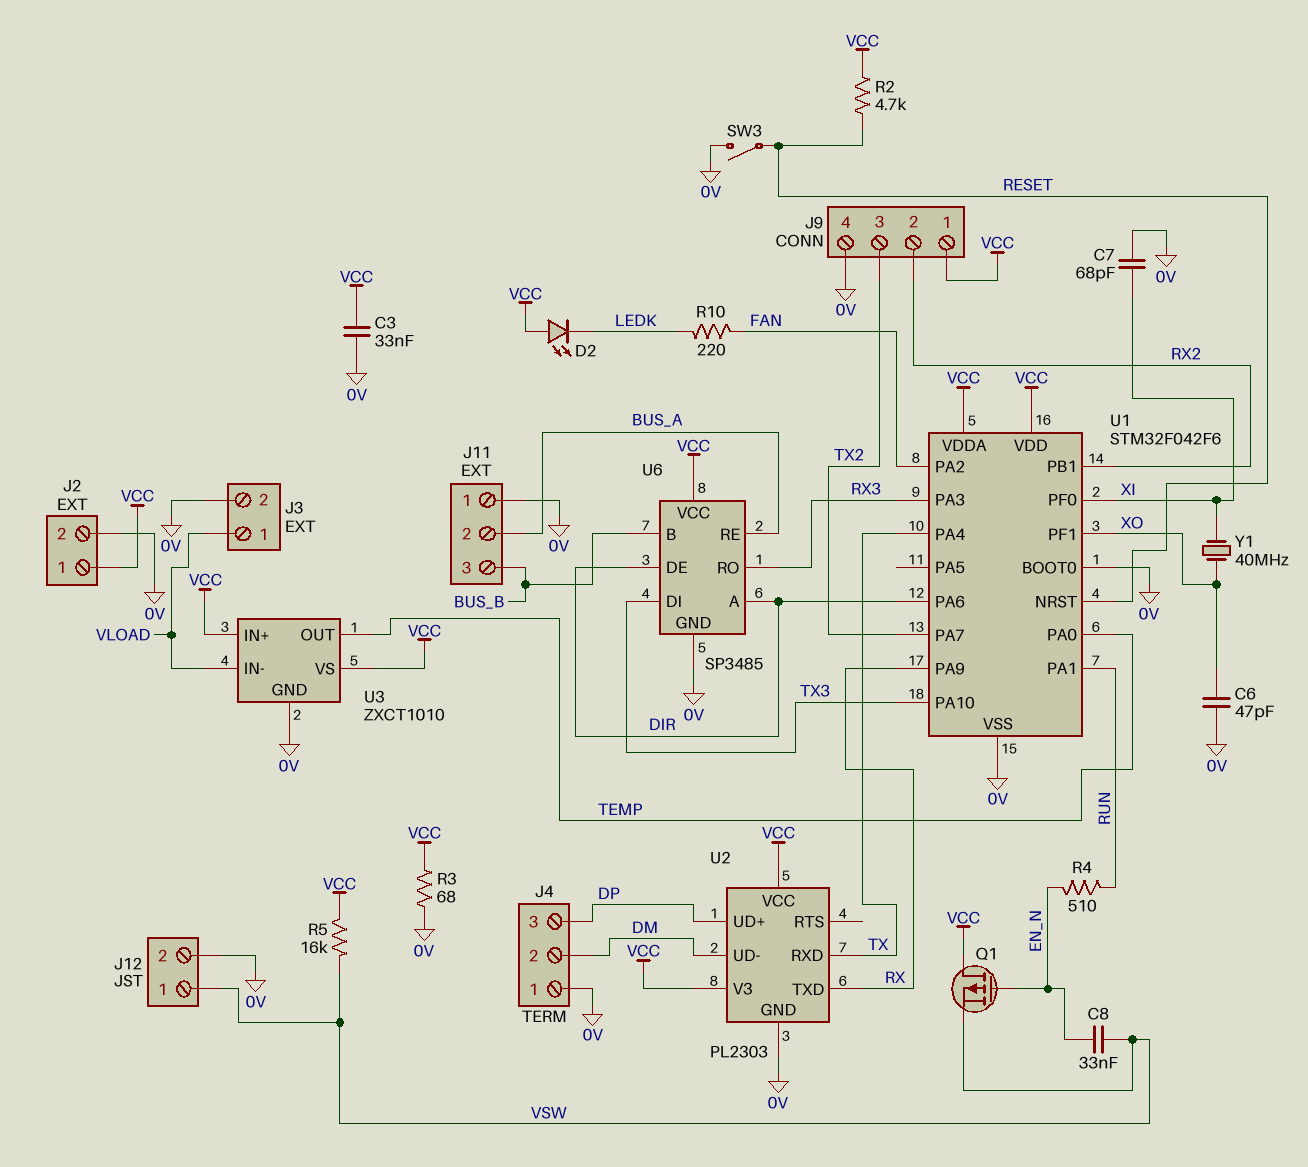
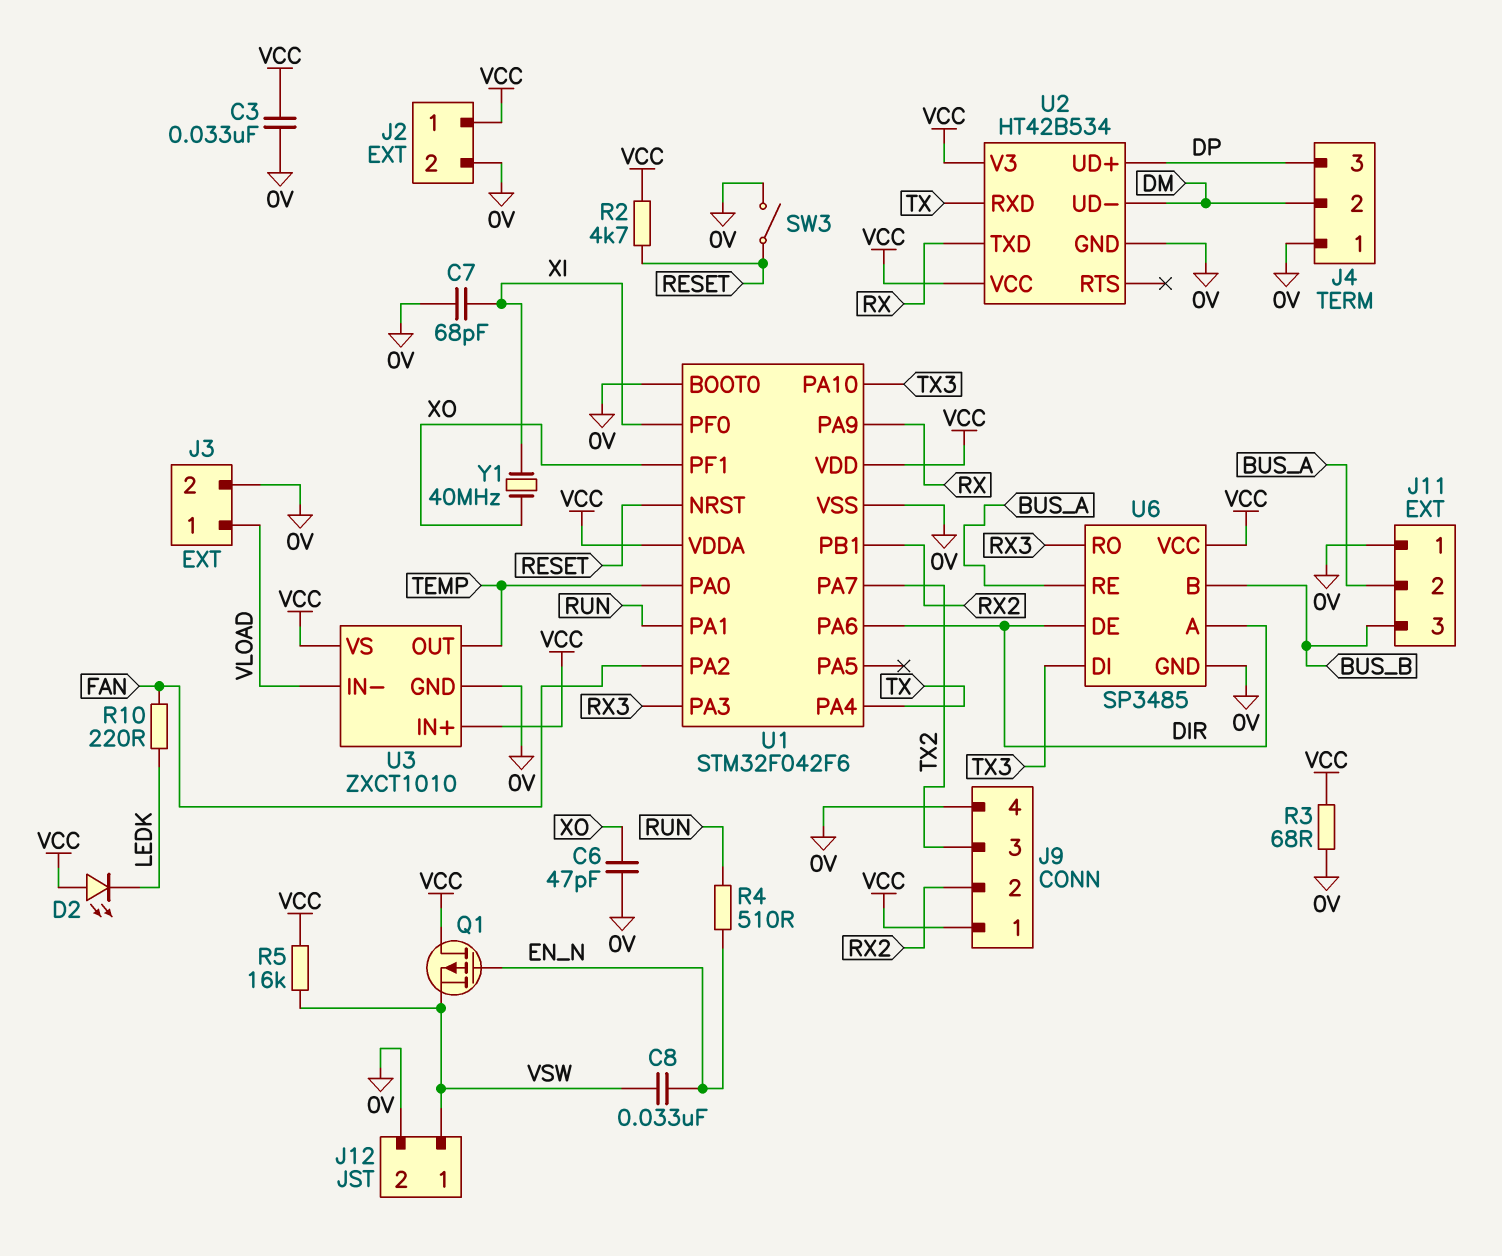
U2: PL2303 -> HT42B534

